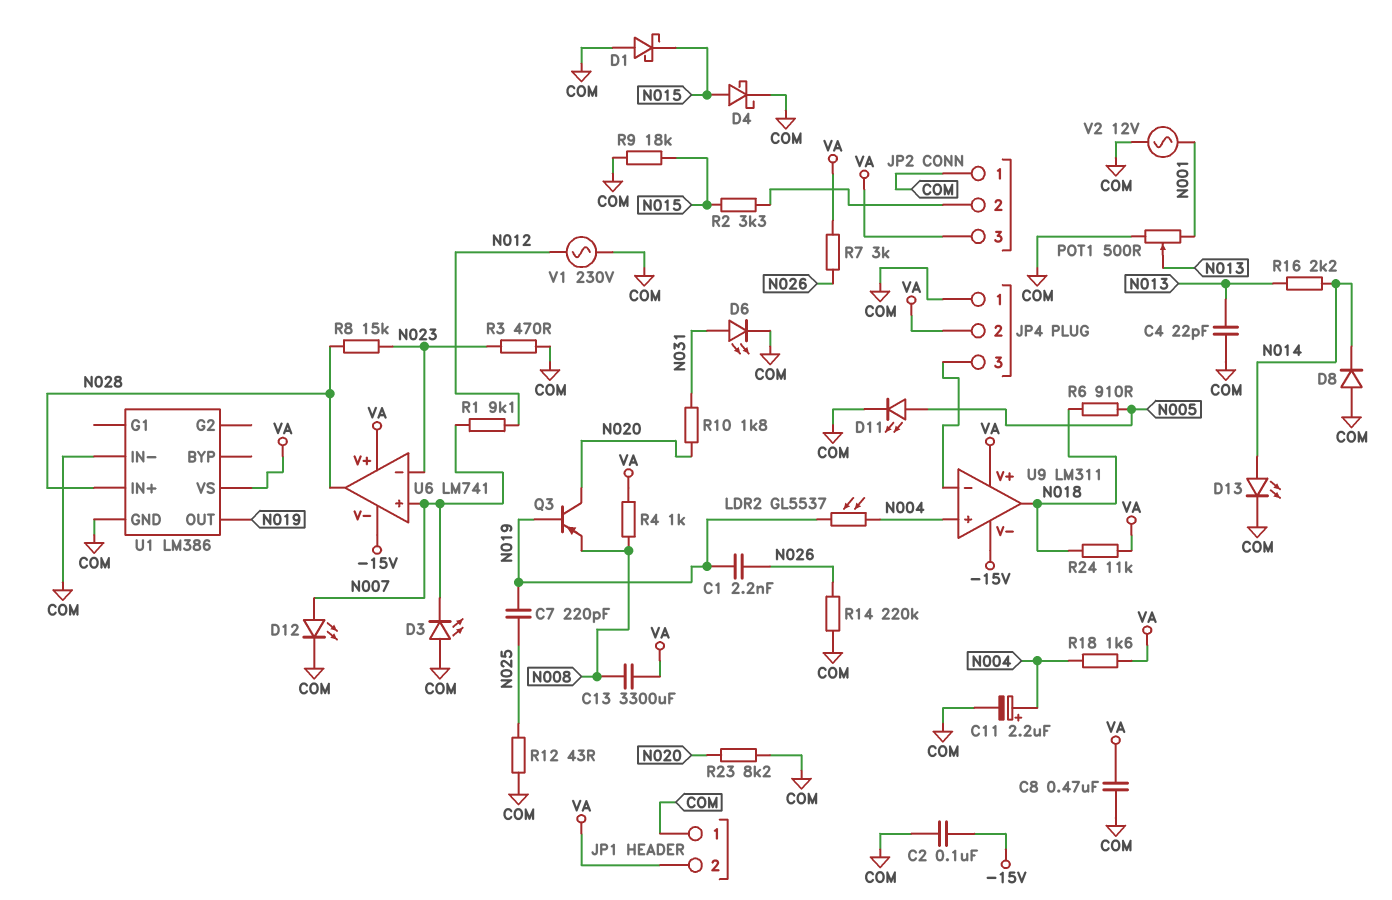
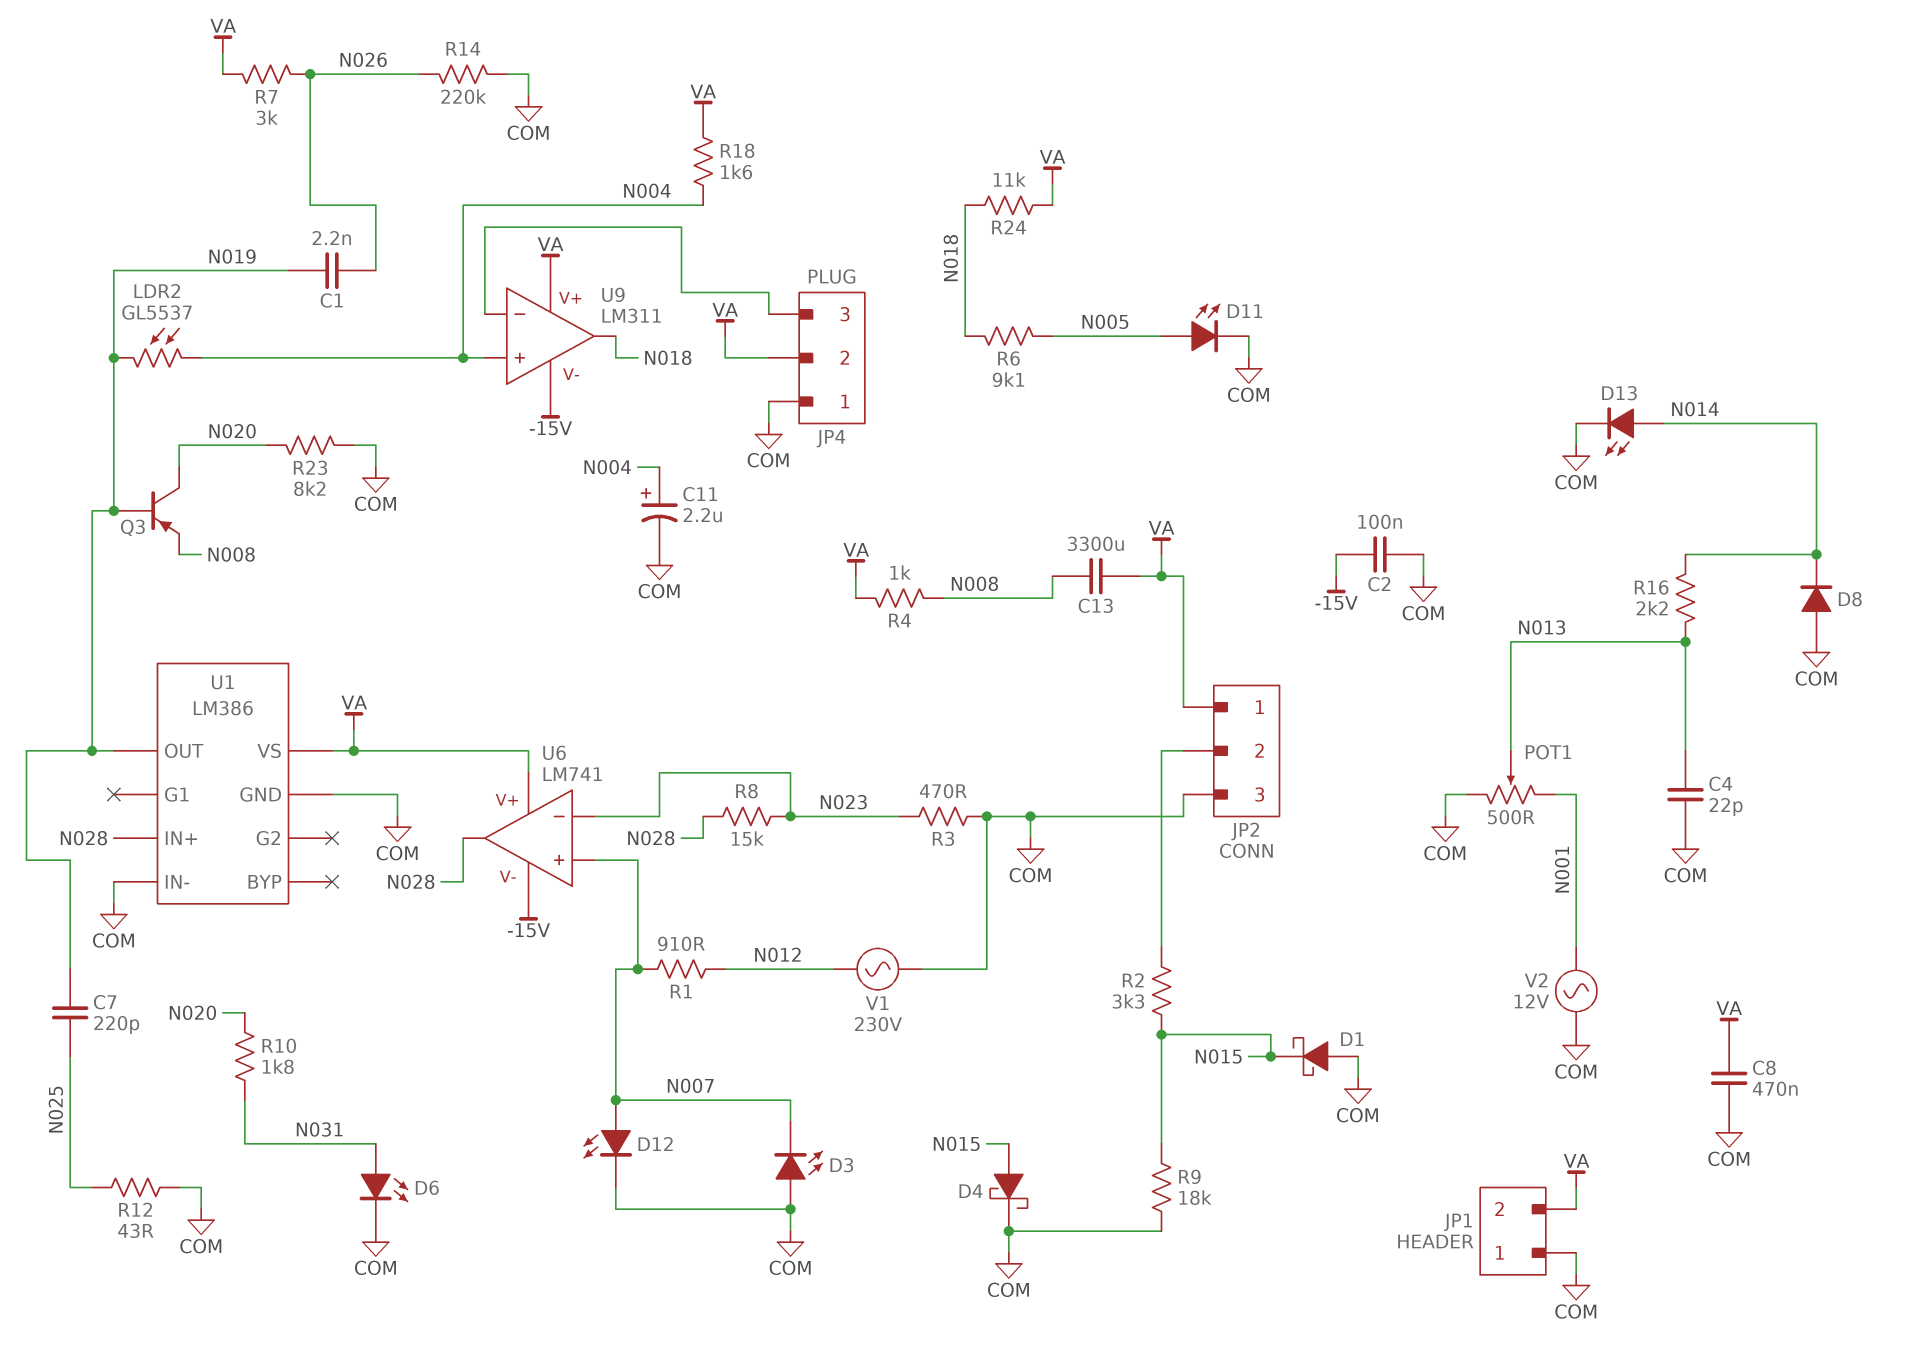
JP2 pin 1: COM -> VA
JP2 pin 3: VA -> COM
R1: 9.1k (N007, N012) -> 910 (N007, N012)
R6: 910 (N005, N018) -> 9.1k (N005, N018)

